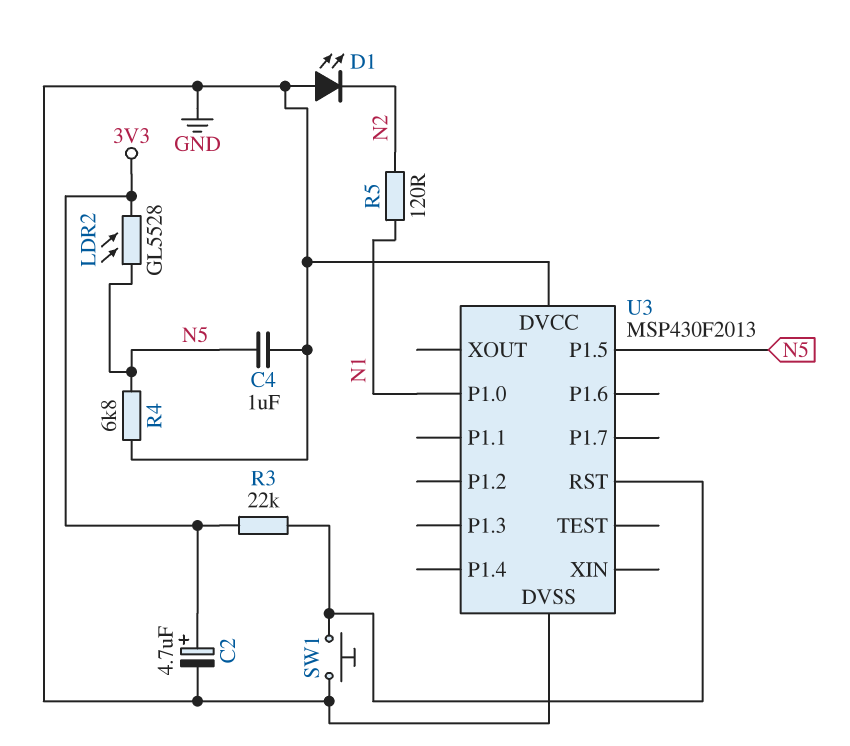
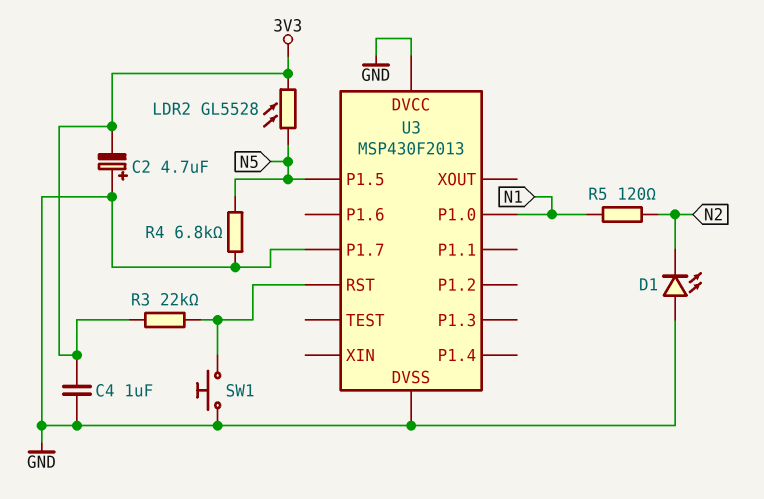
C2: 4.7uF (plus 3V3, minus GND) -> 4.7uF (plus GND, minus 3V3)
C4: 1uF (GND, N5) -> 1uF (3V3, GND)
U3 pin P1.7: none -> GND

